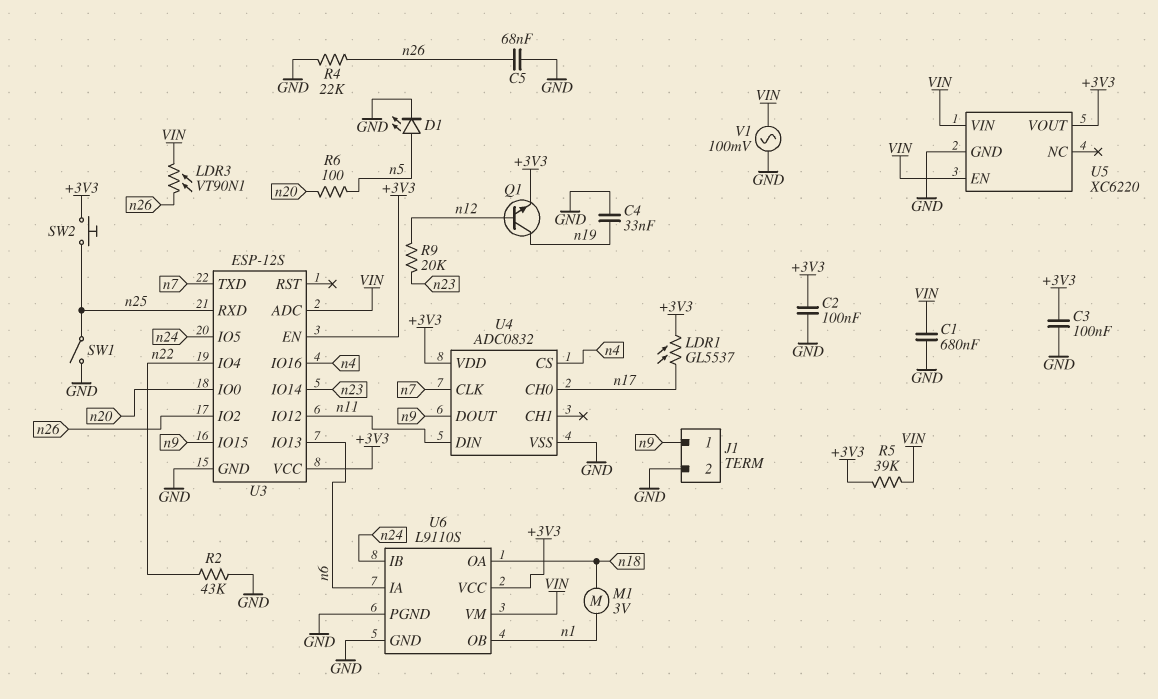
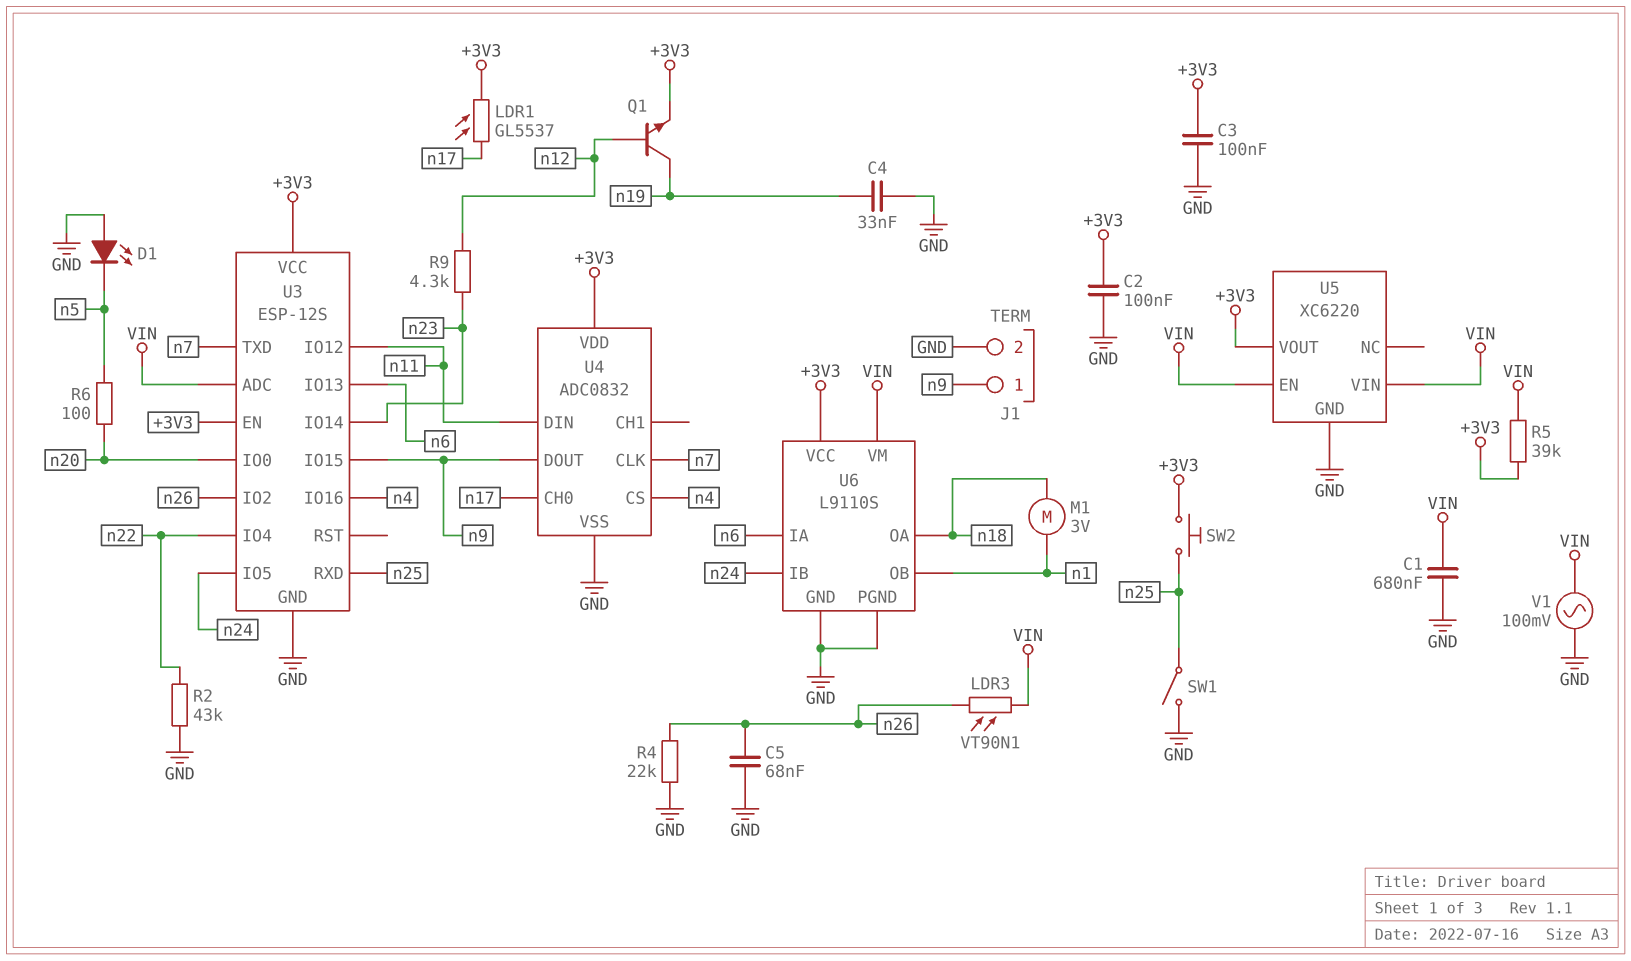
D1: LED (A n5, K GND) -> LED (A GND, K n5)
R9: 20k (n12, n23) -> 4.3k (n12, n23)

